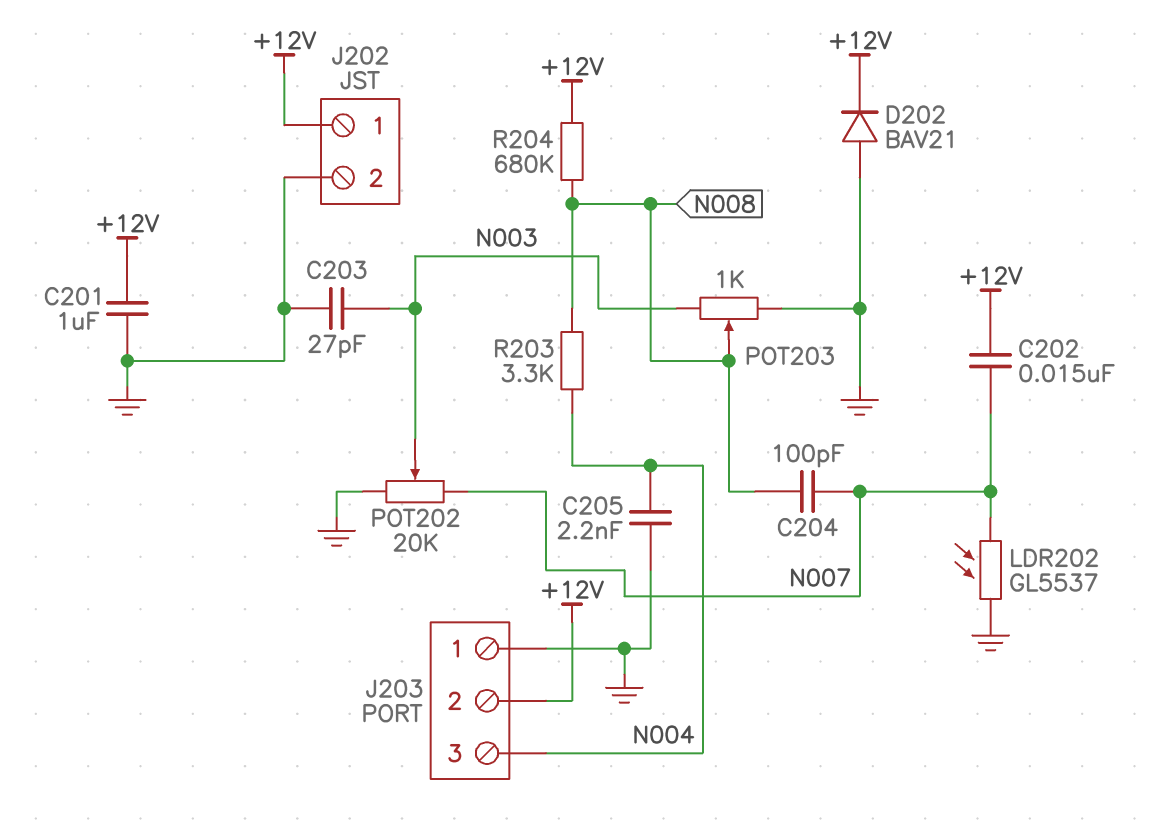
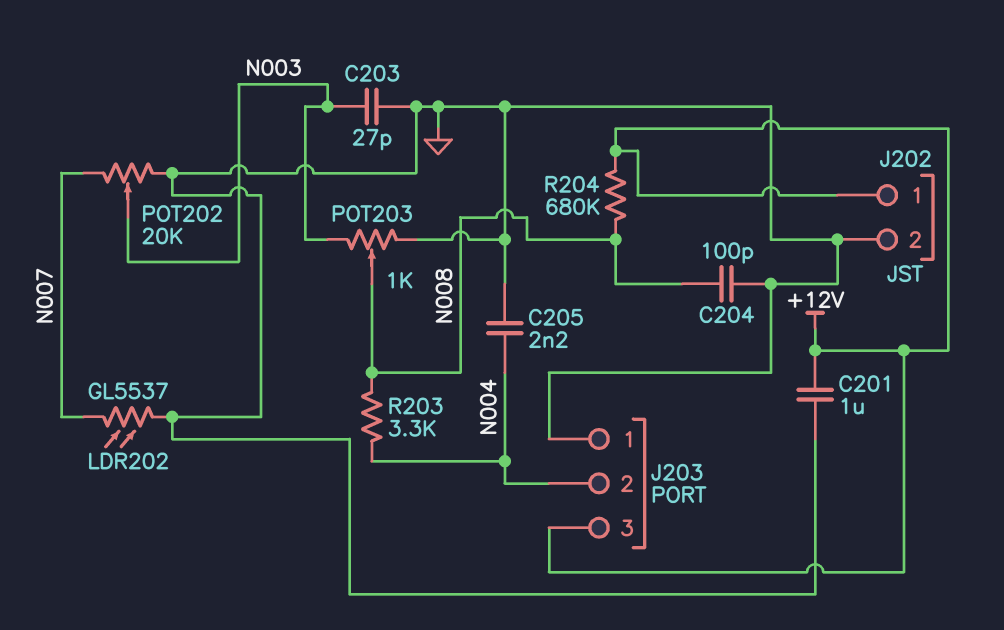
C202: 15nF (+12V, N007) -> none
C204: 100pF (N007, N008) -> 100pF (GND, N008)
D202: diode BAV21 (A GND, K +12V) -> none
J203 pin 2: +12V -> N004
J203 pin 3: N004 -> +12V

